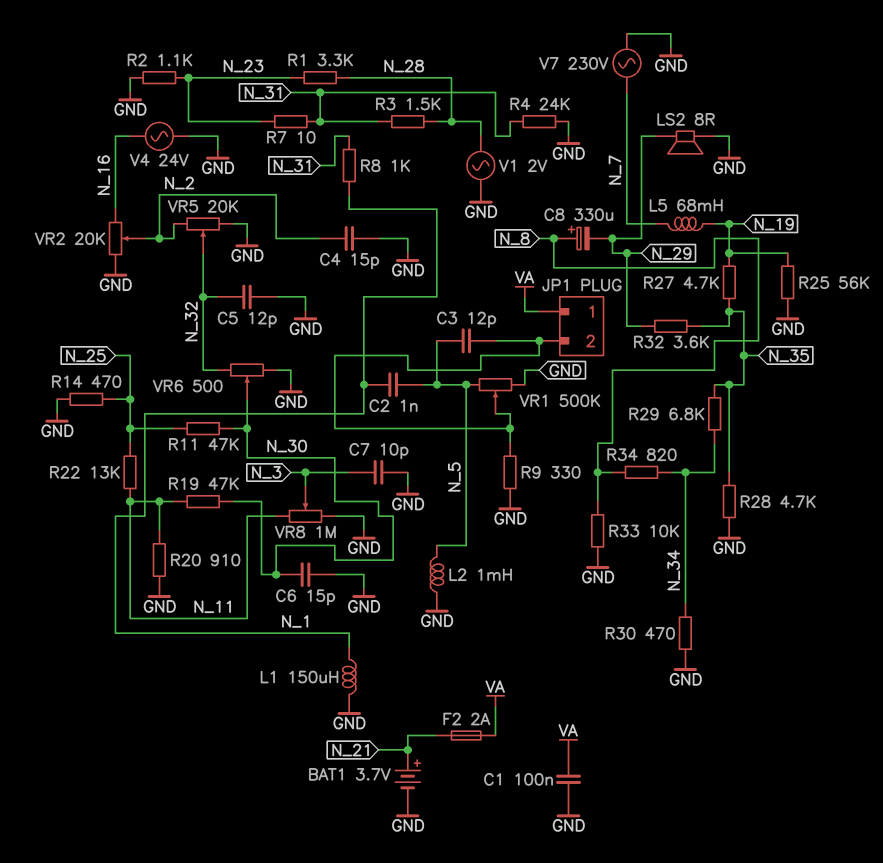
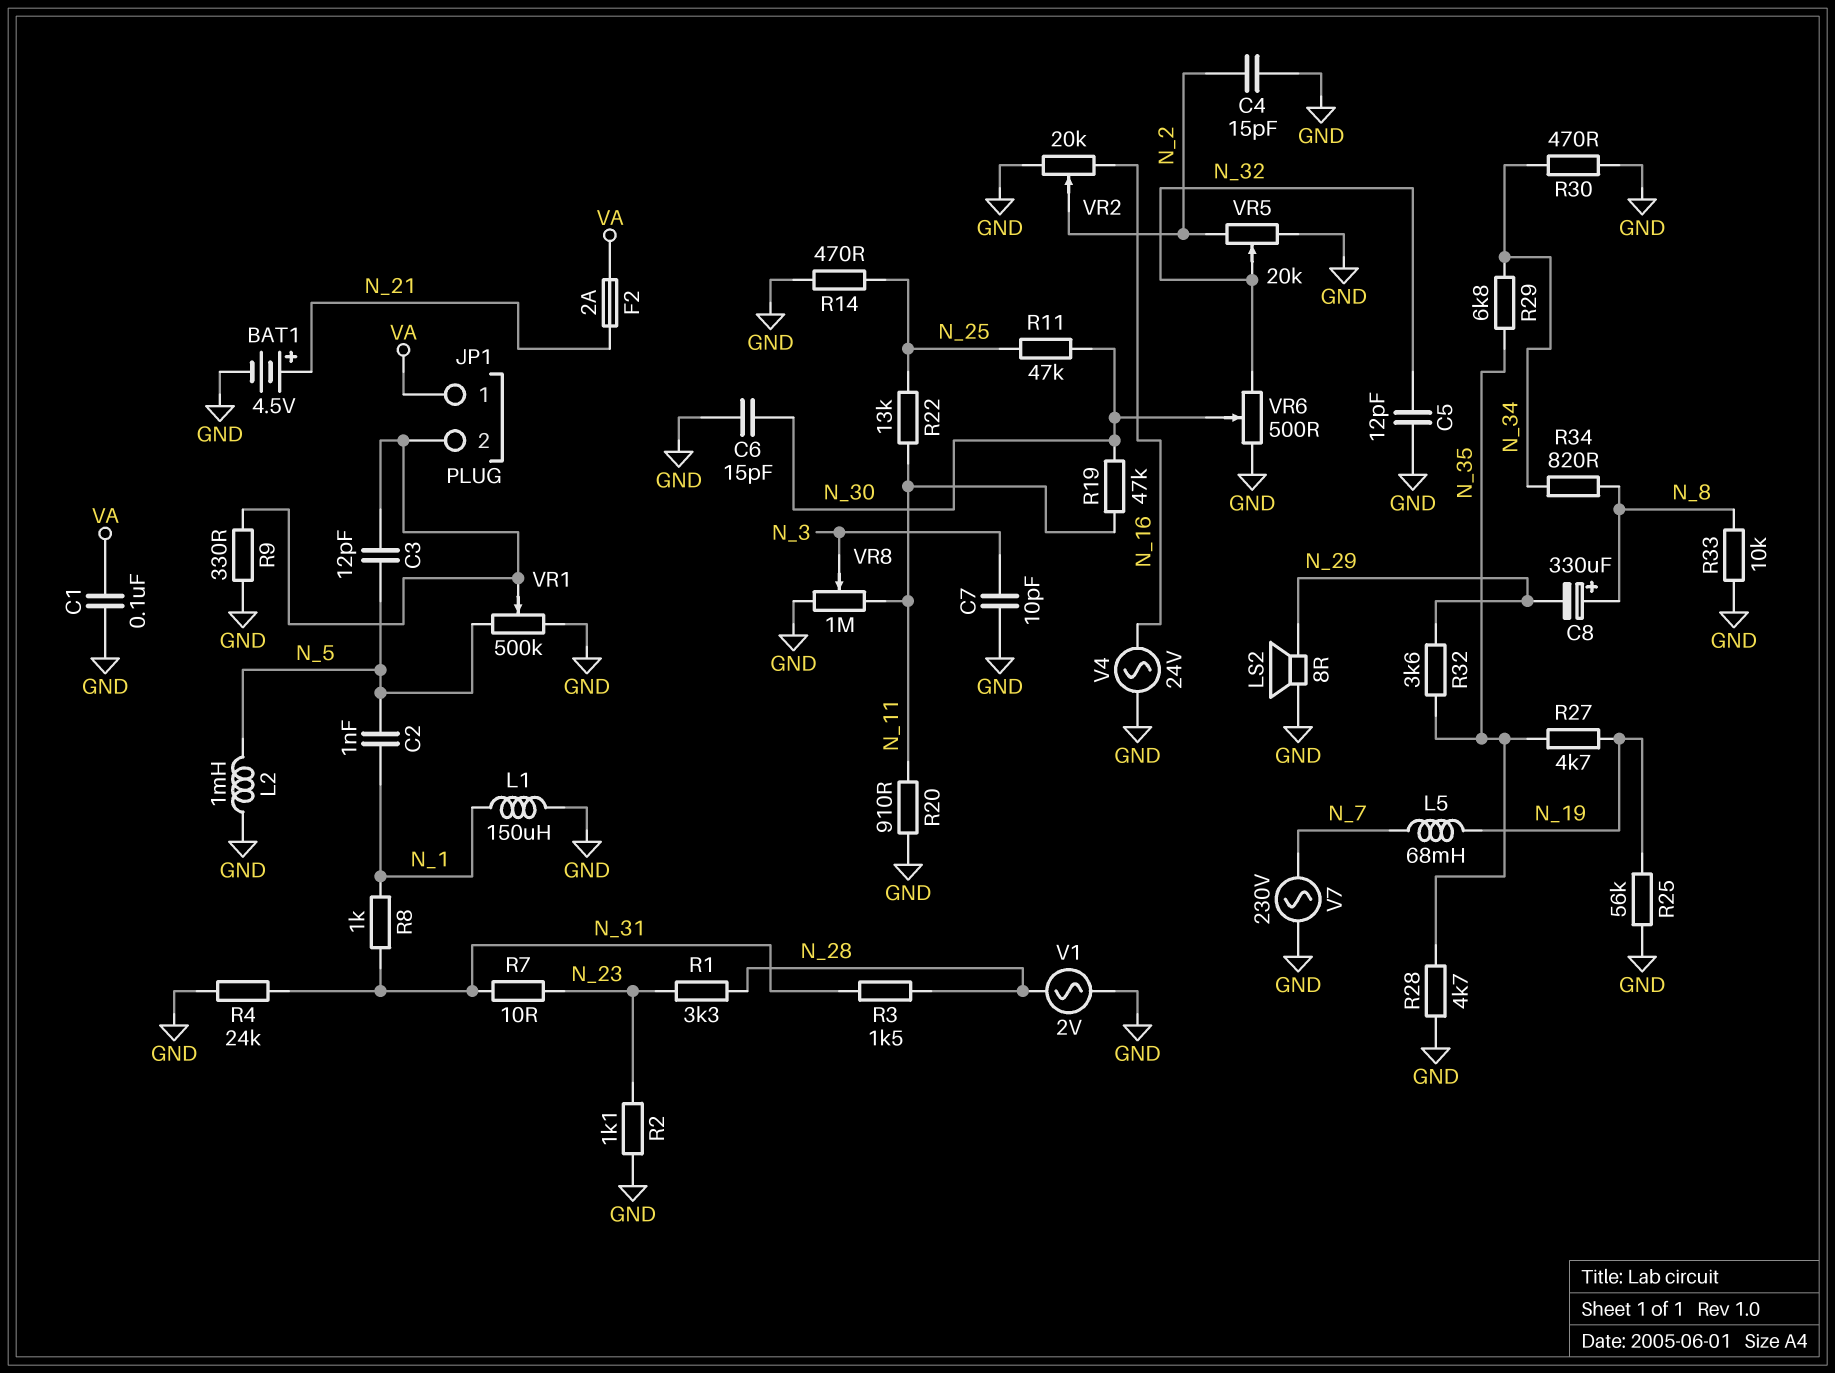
BAT1: 3.7V (plus N_21, minus GND) -> 4.5V (plus N_21, minus GND)

